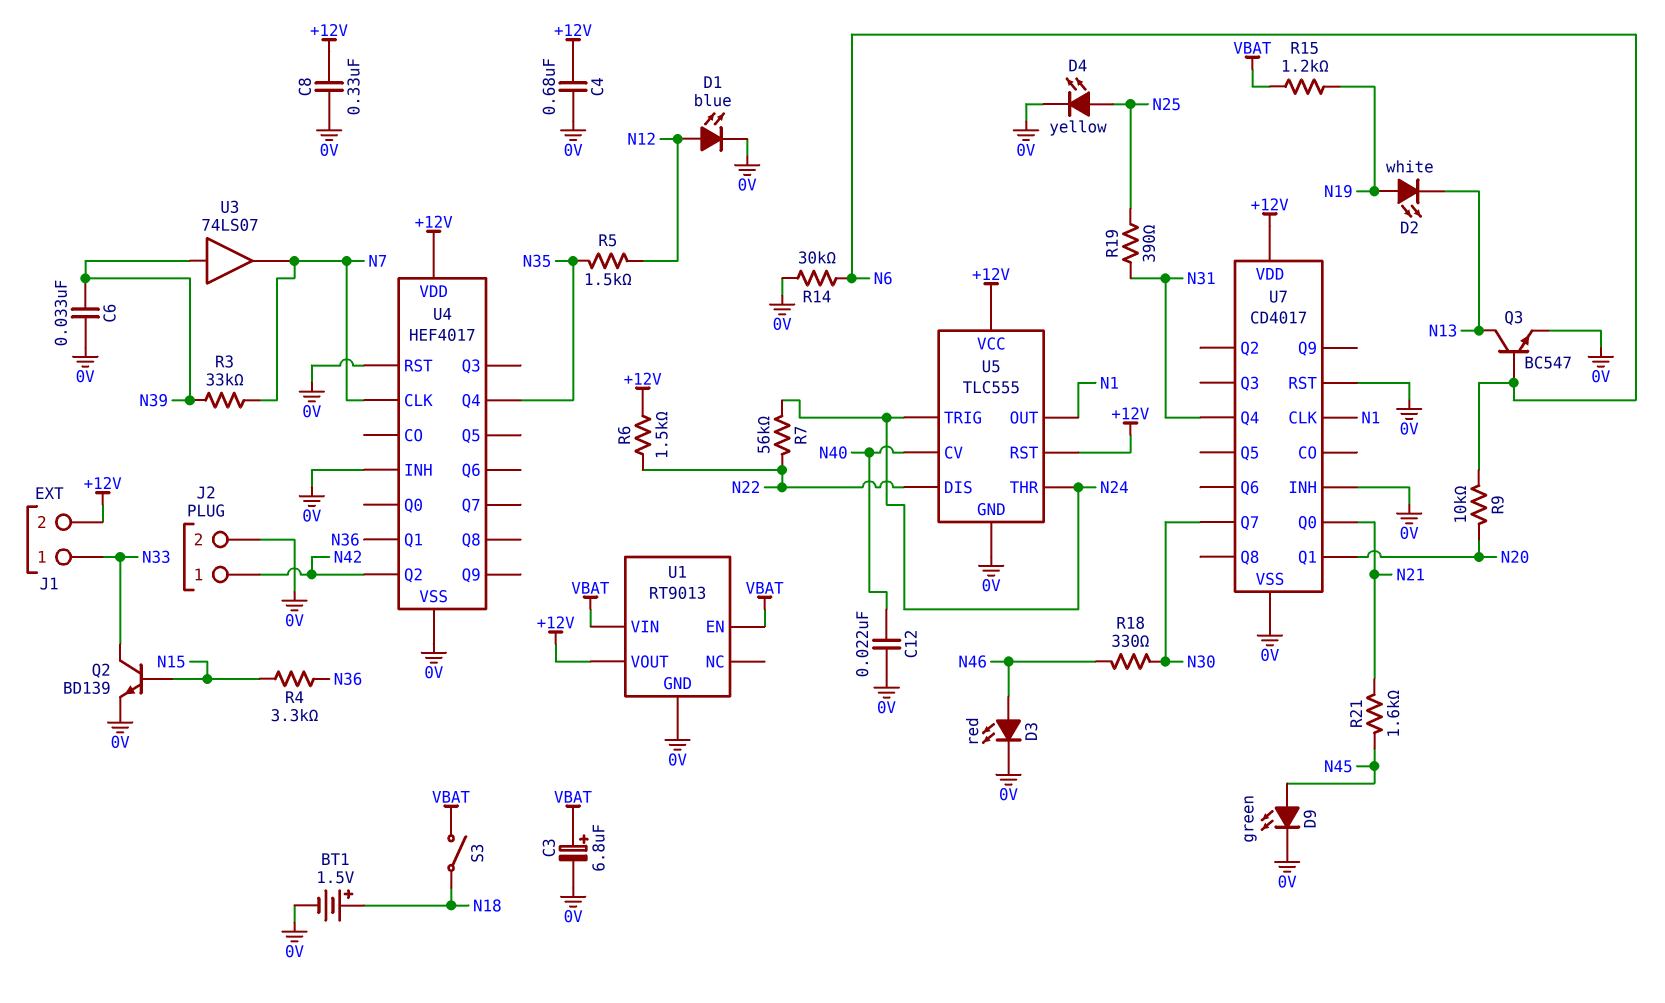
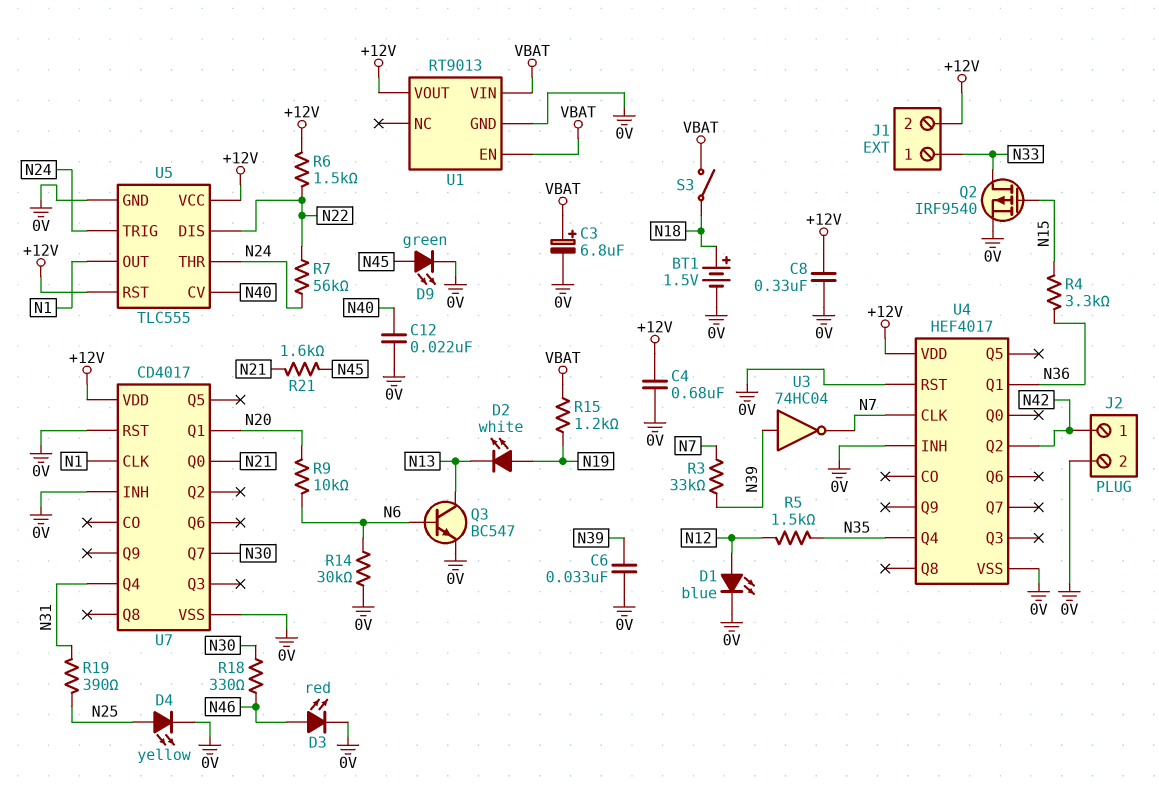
Q2: NPN BD139 (B N15, C N33, E 0V) -> PMOS IRF9540 (G N15, D N33, S 0V)
U3: buffer 74LS07 (in N39, out N7) -> NOT 74HC04 (in N39, out N7)

